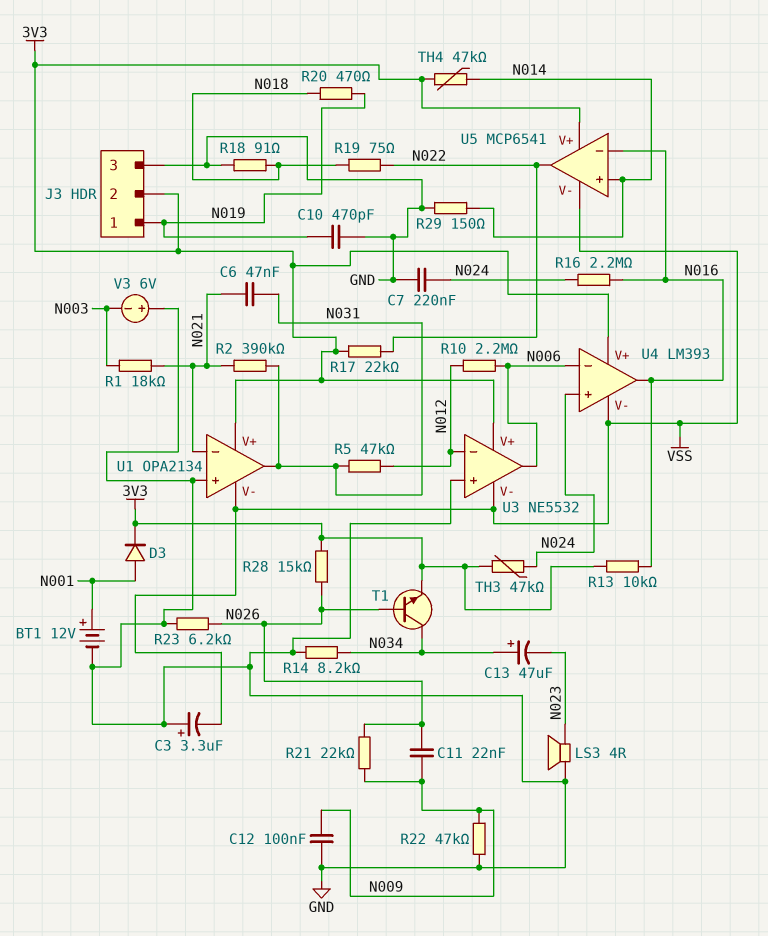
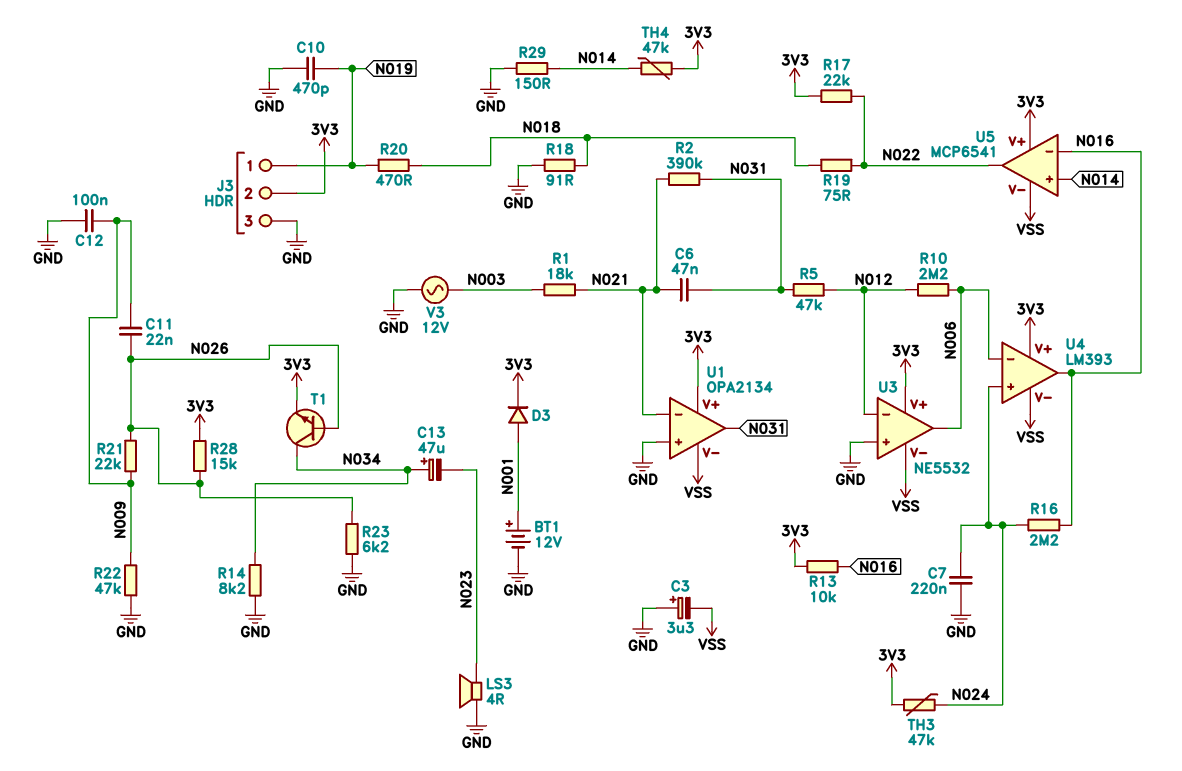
V3: 6V (plus GND, minus N003) -> AC 12V (GND, N003)

